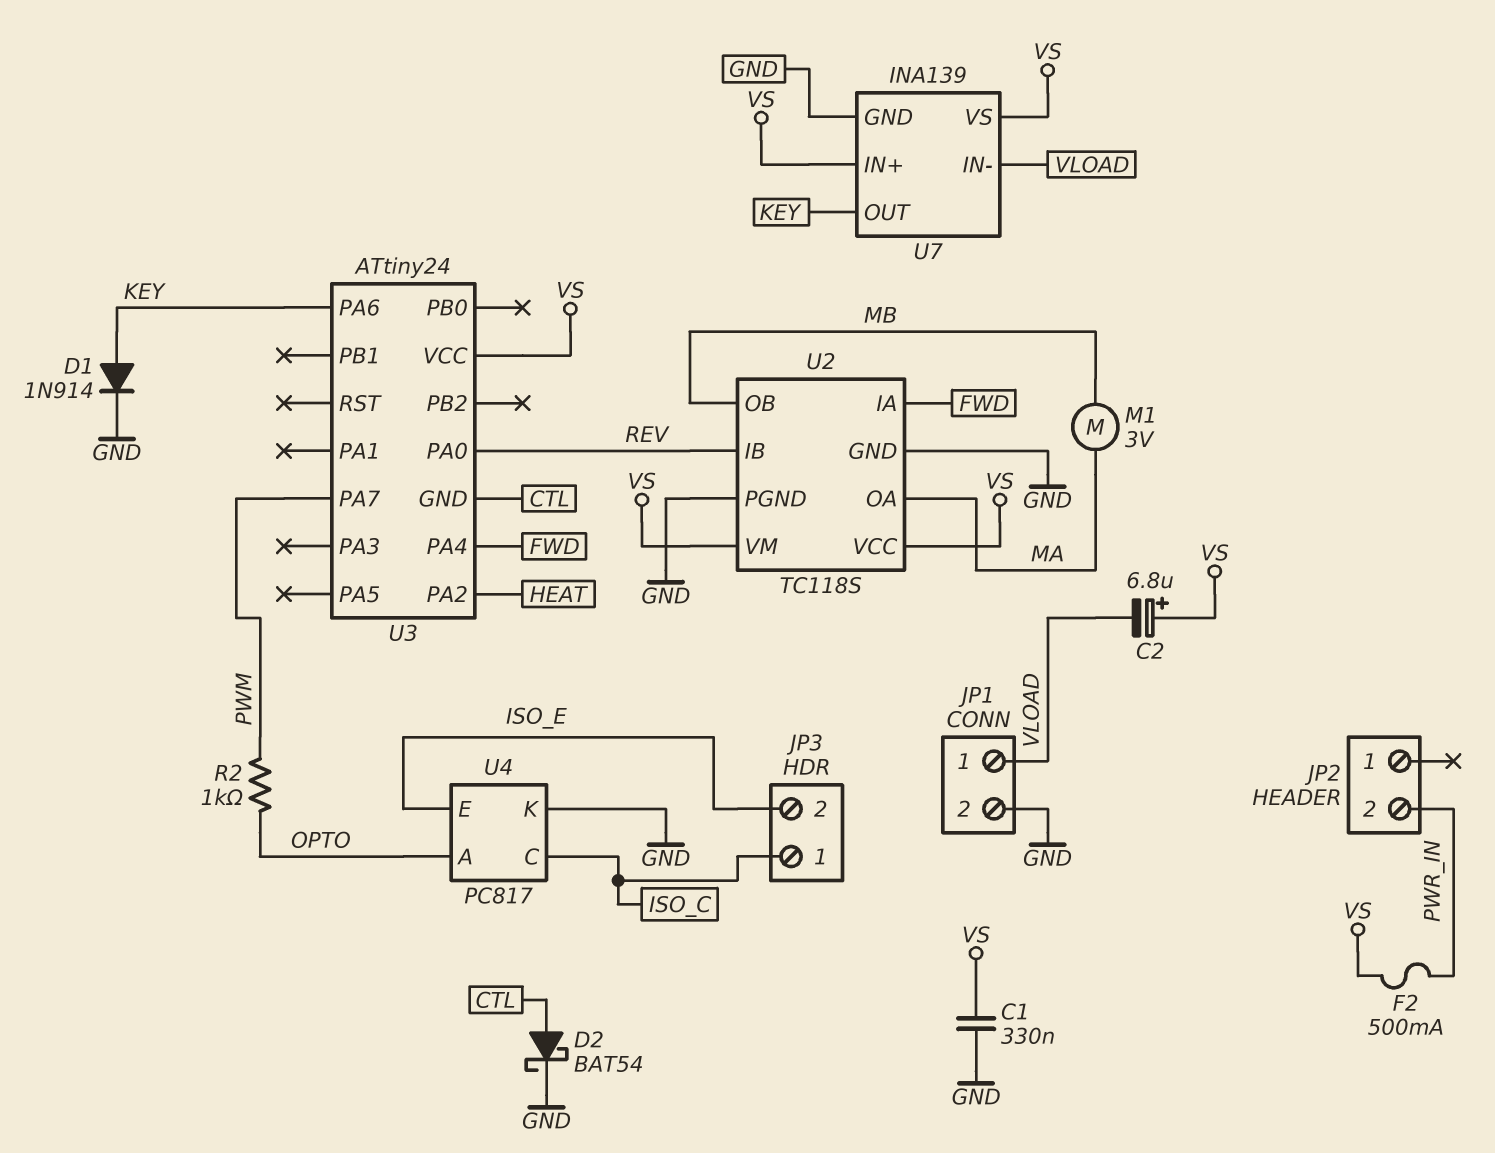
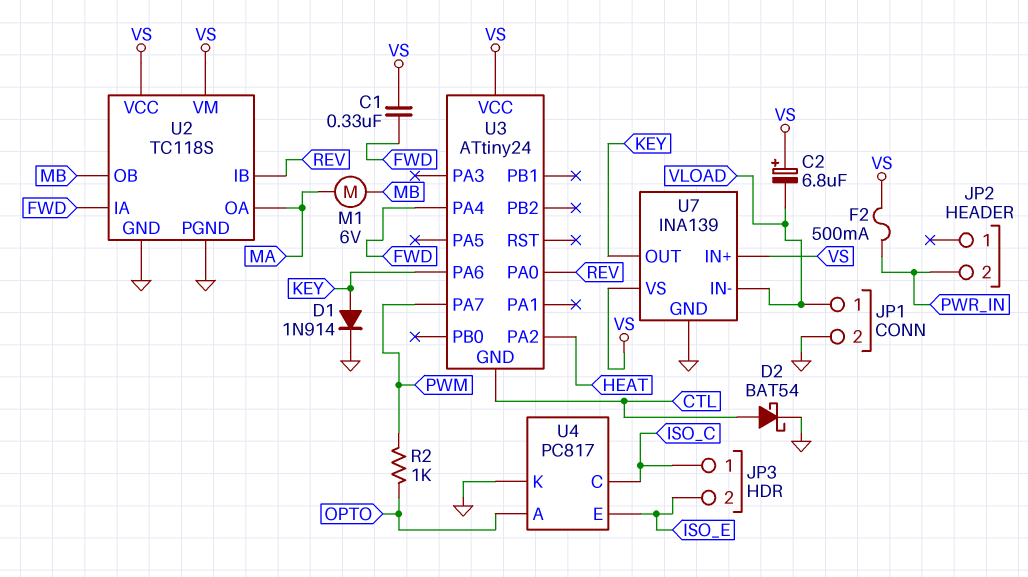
C1: 330nF (GND, VS) -> 330nF (FWD, VS)
M1: motor 3V (MA, MB) -> motor 6V (MA, MB)

